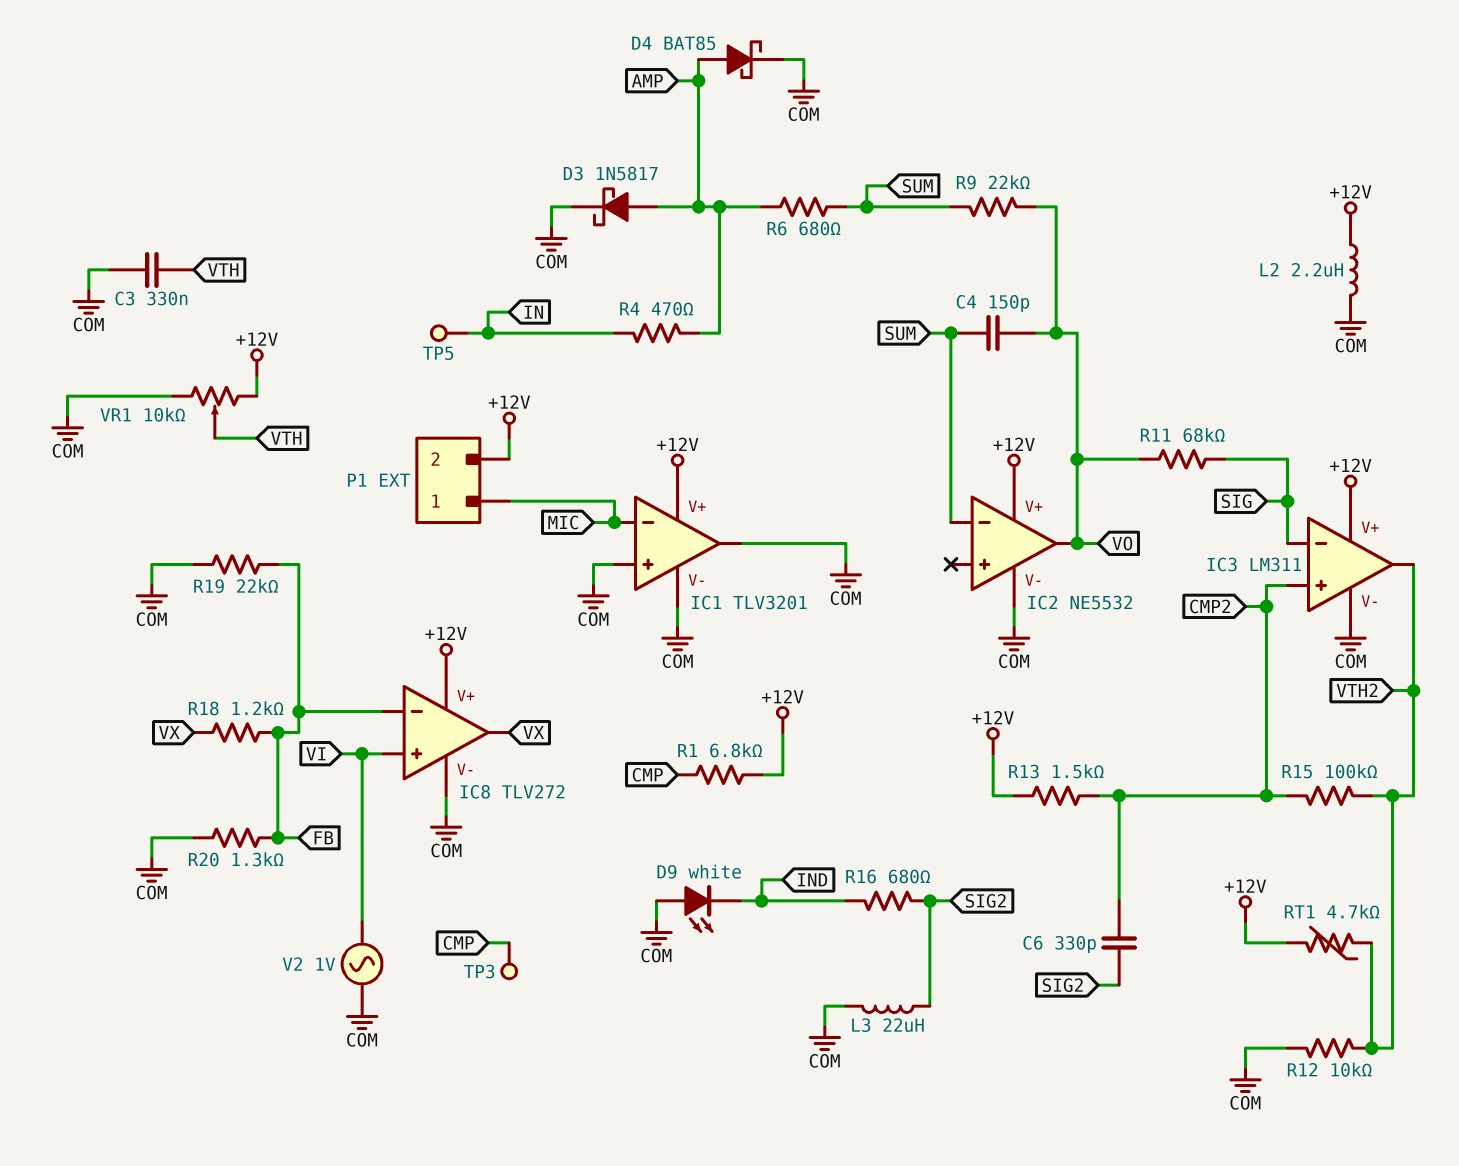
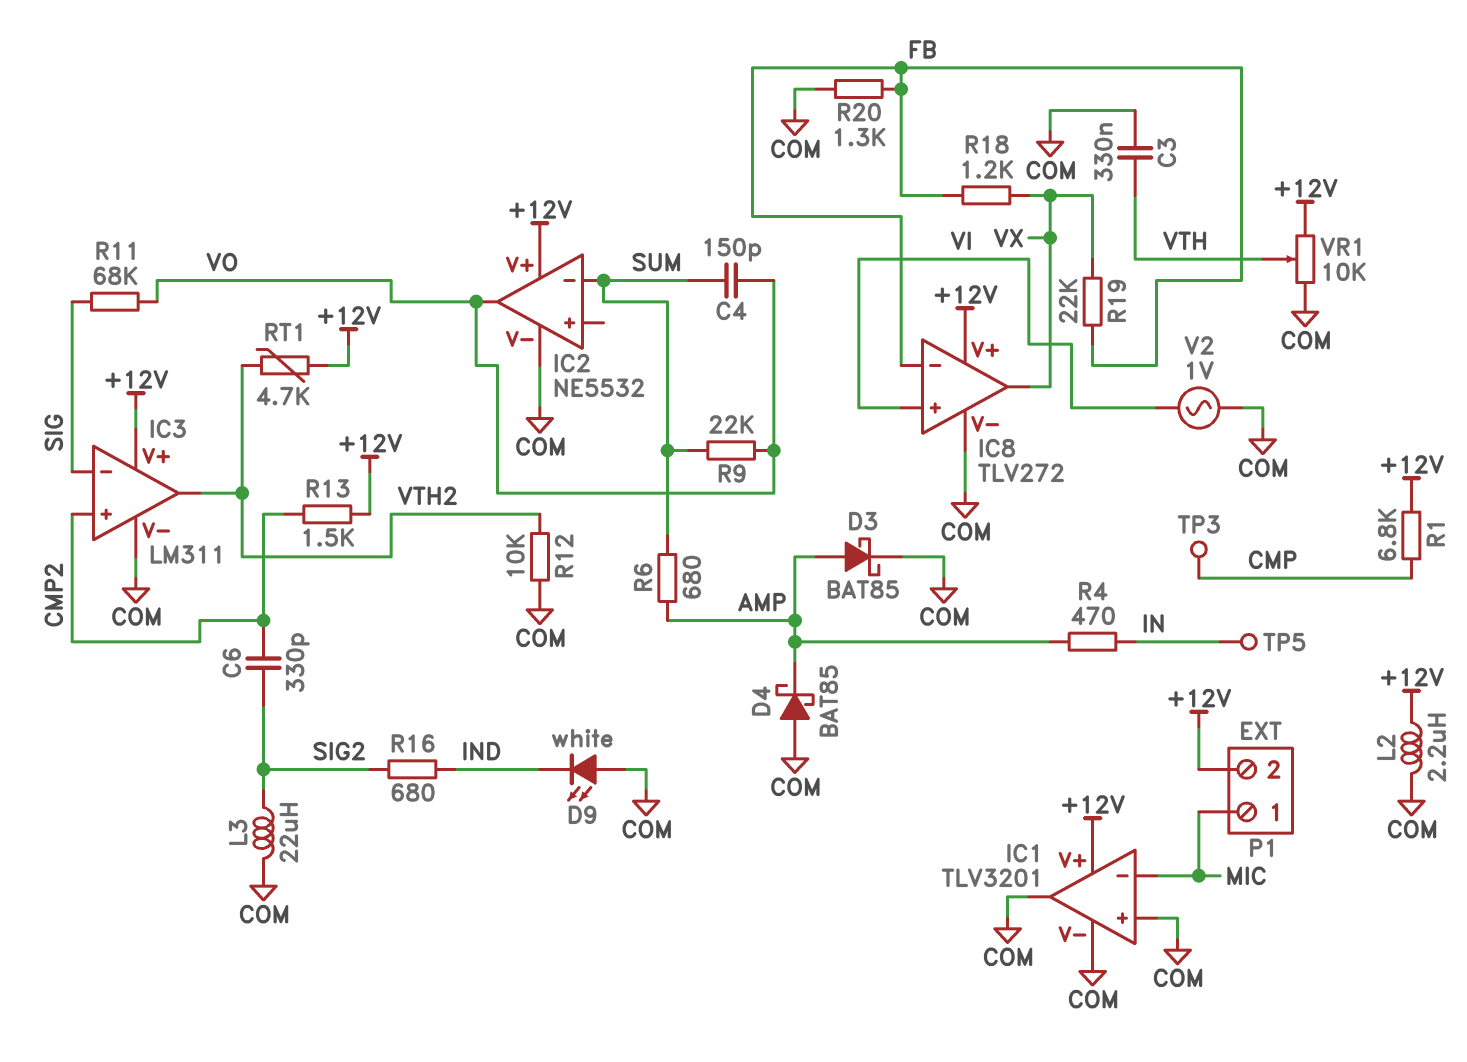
D3: schottky 1N5817 (A AMP, K COM) -> schottky BAT85 (A AMP, K COM)
D4: schottky BAT85 (A AMP, K COM) -> schottky BAT85 (A COM, K AMP)
R15: 100k (CMP2, VTH2) -> none
R19: 22k (COM, FB) -> 22k (FB, VX)

